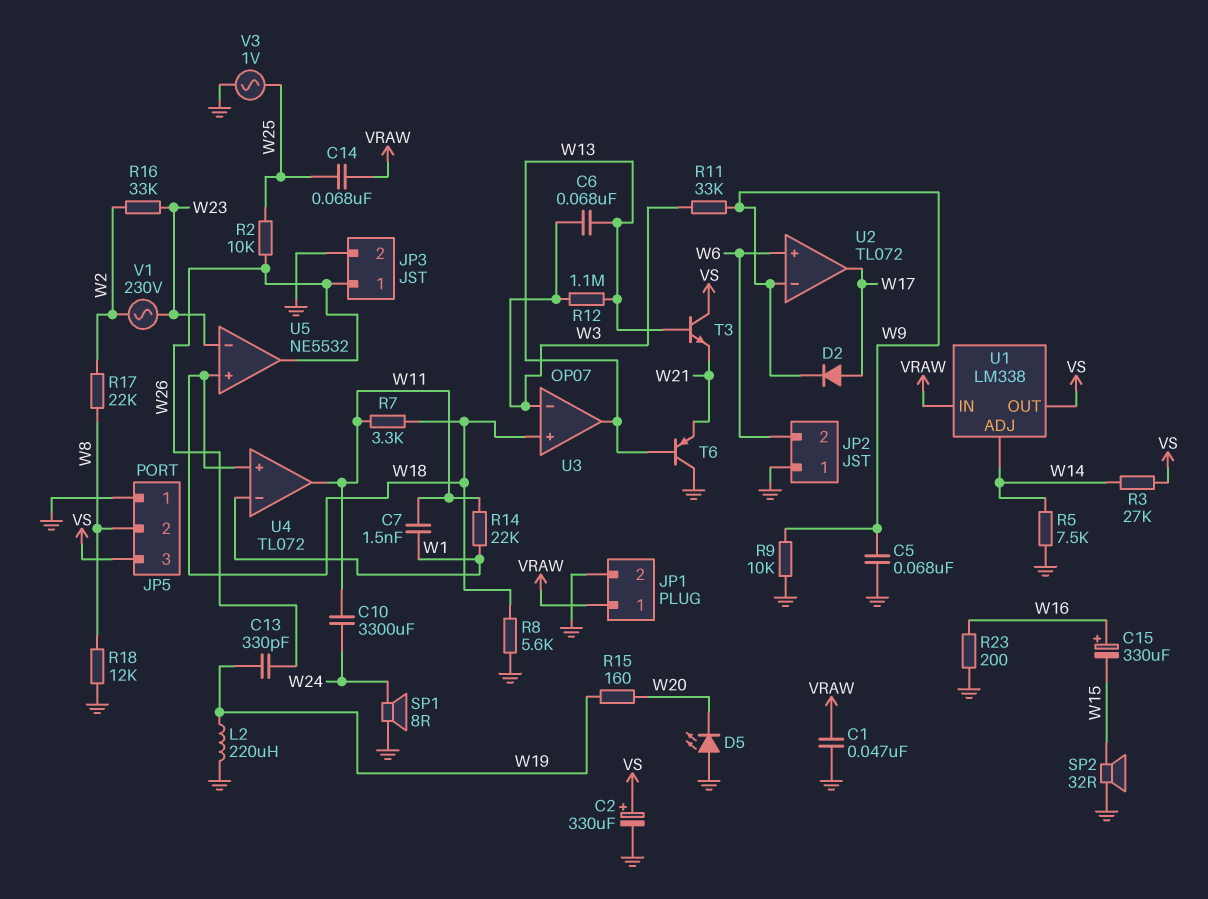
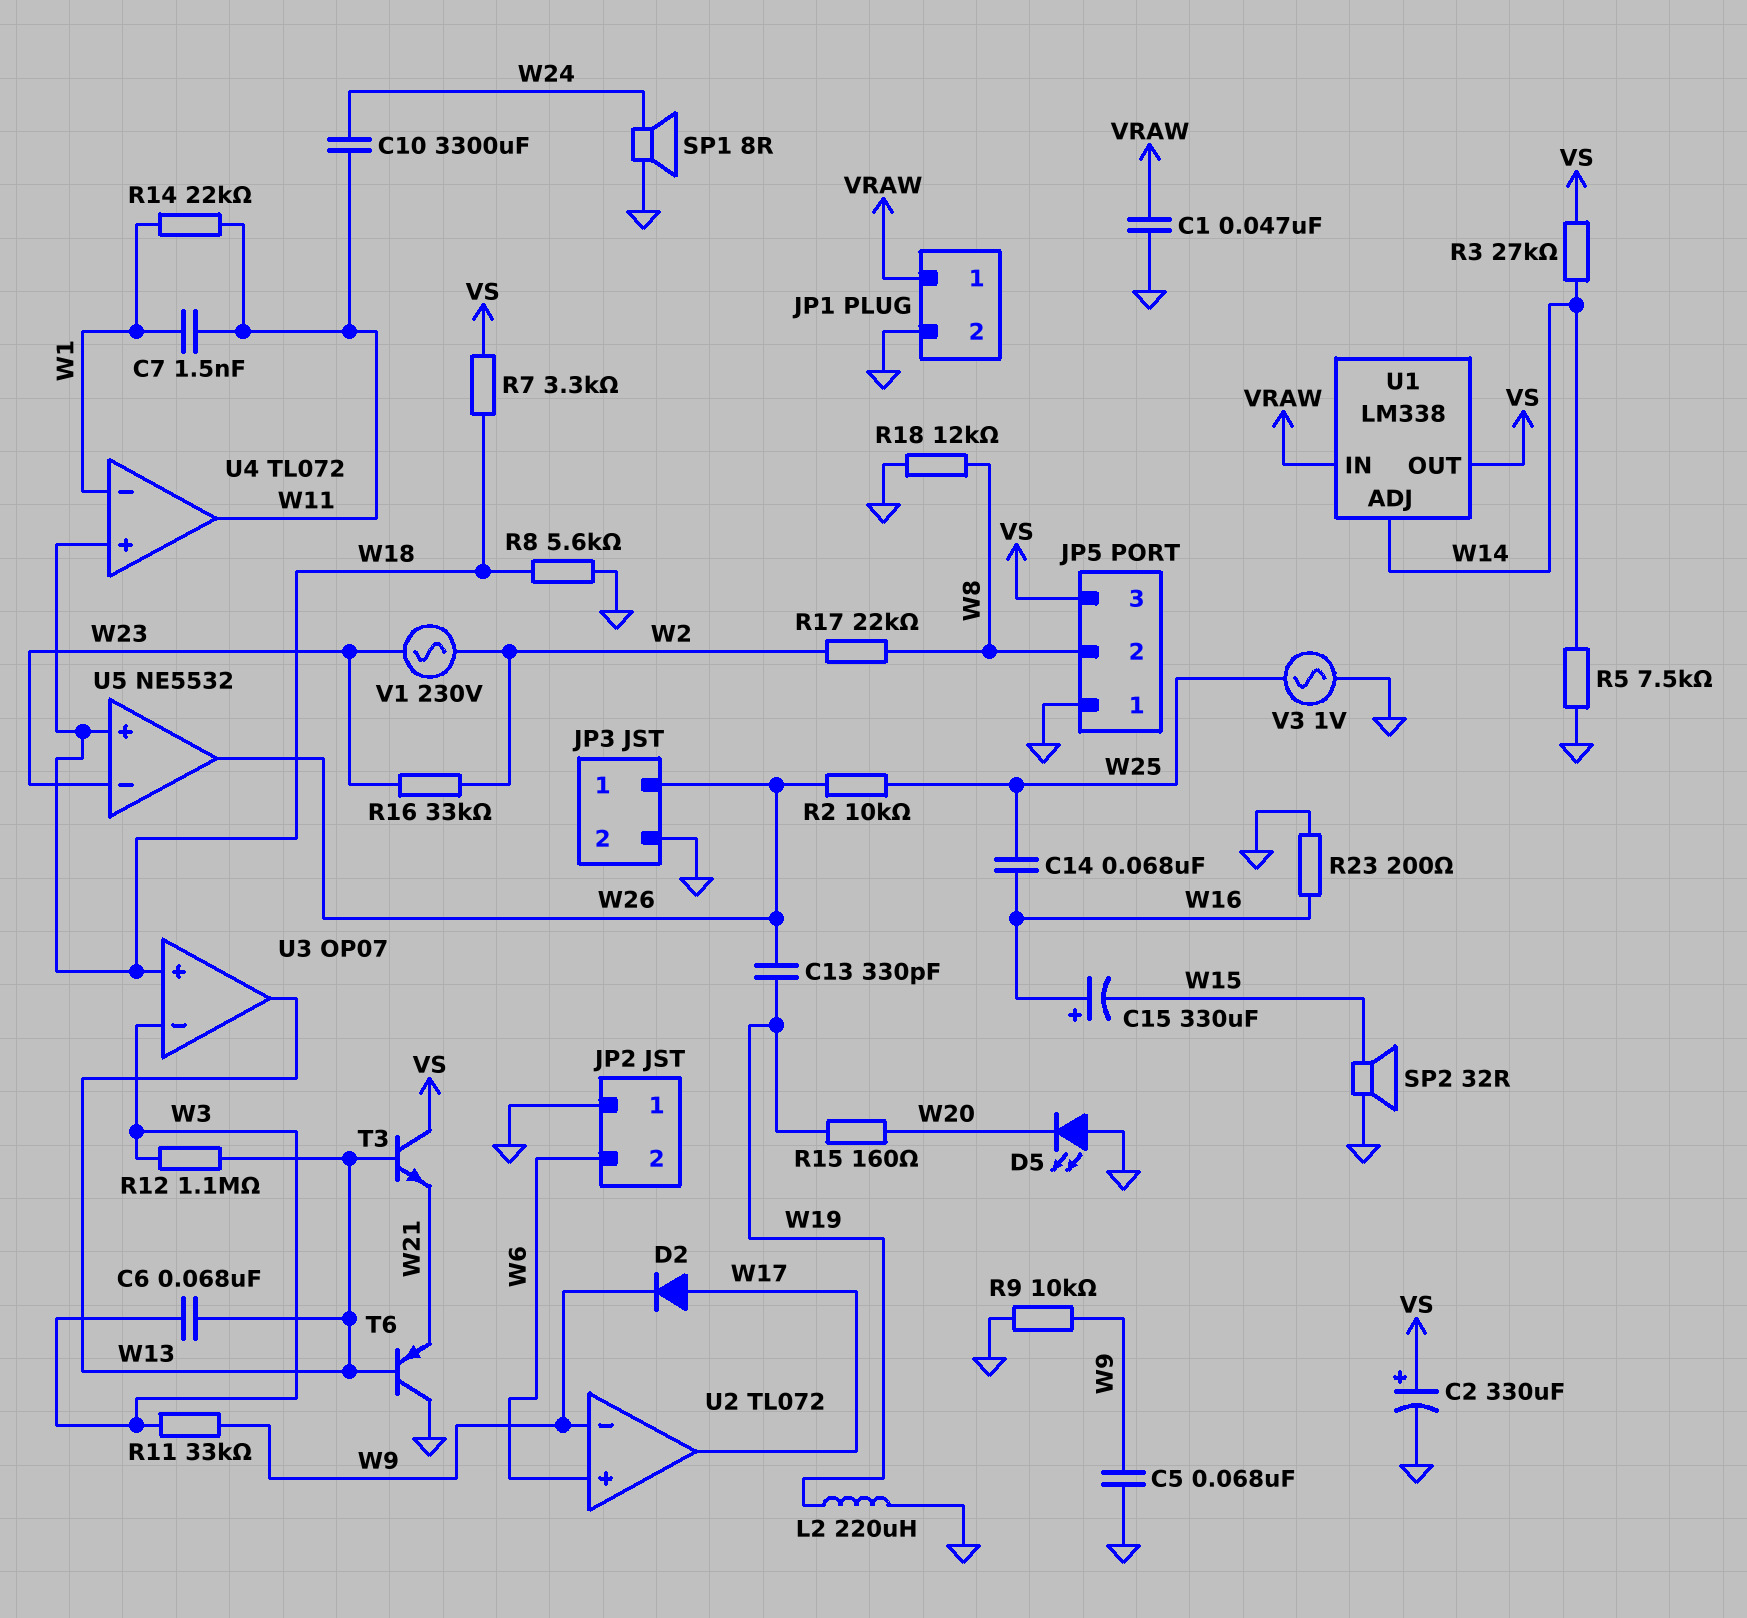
C14: 68nF (VRAW, W25) -> 68nF (W16, W25)
R7: 3.3k (W11, W18) -> 3.3k (VS, W18)

